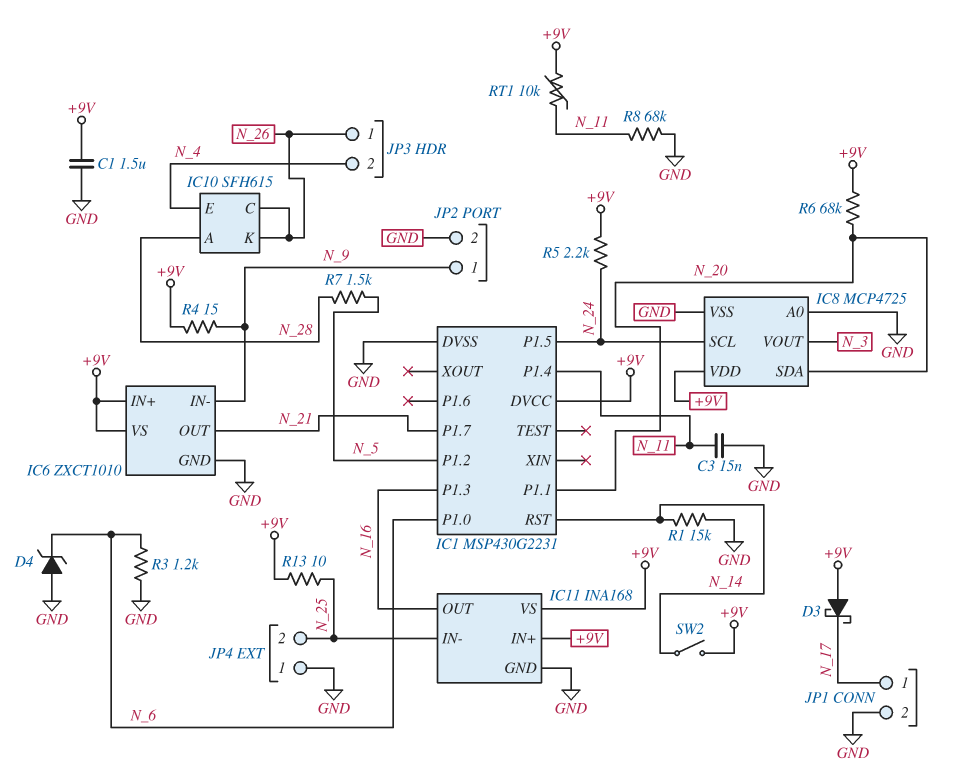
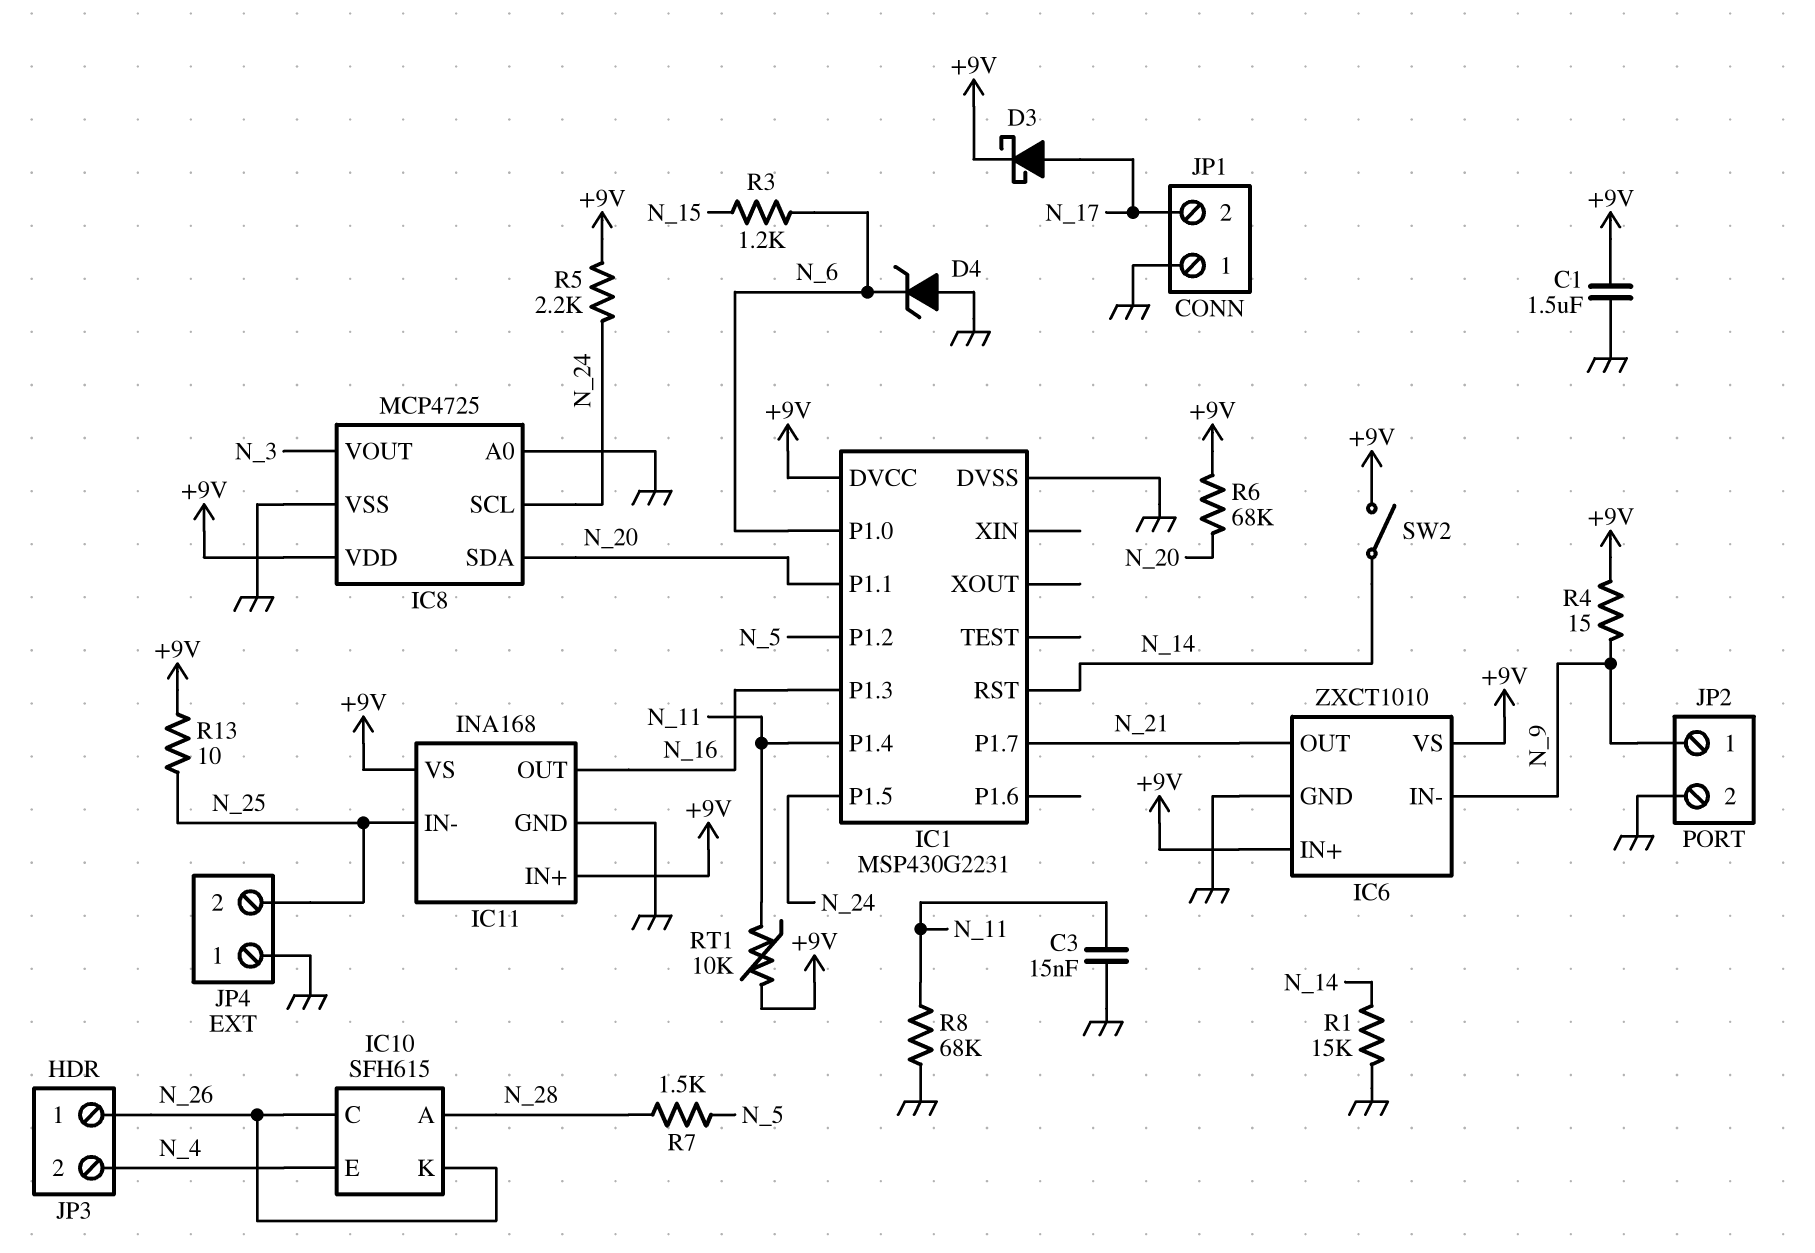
D3: schottky (A +9V, K N_17) -> schottky (A N_17, K +9V)
JP1 pin 1: N_17 -> GND
JP1 pin 2: GND -> N_17
R3: 1.2k (GND, N_6) -> 1.2k (N_6, N_15)

